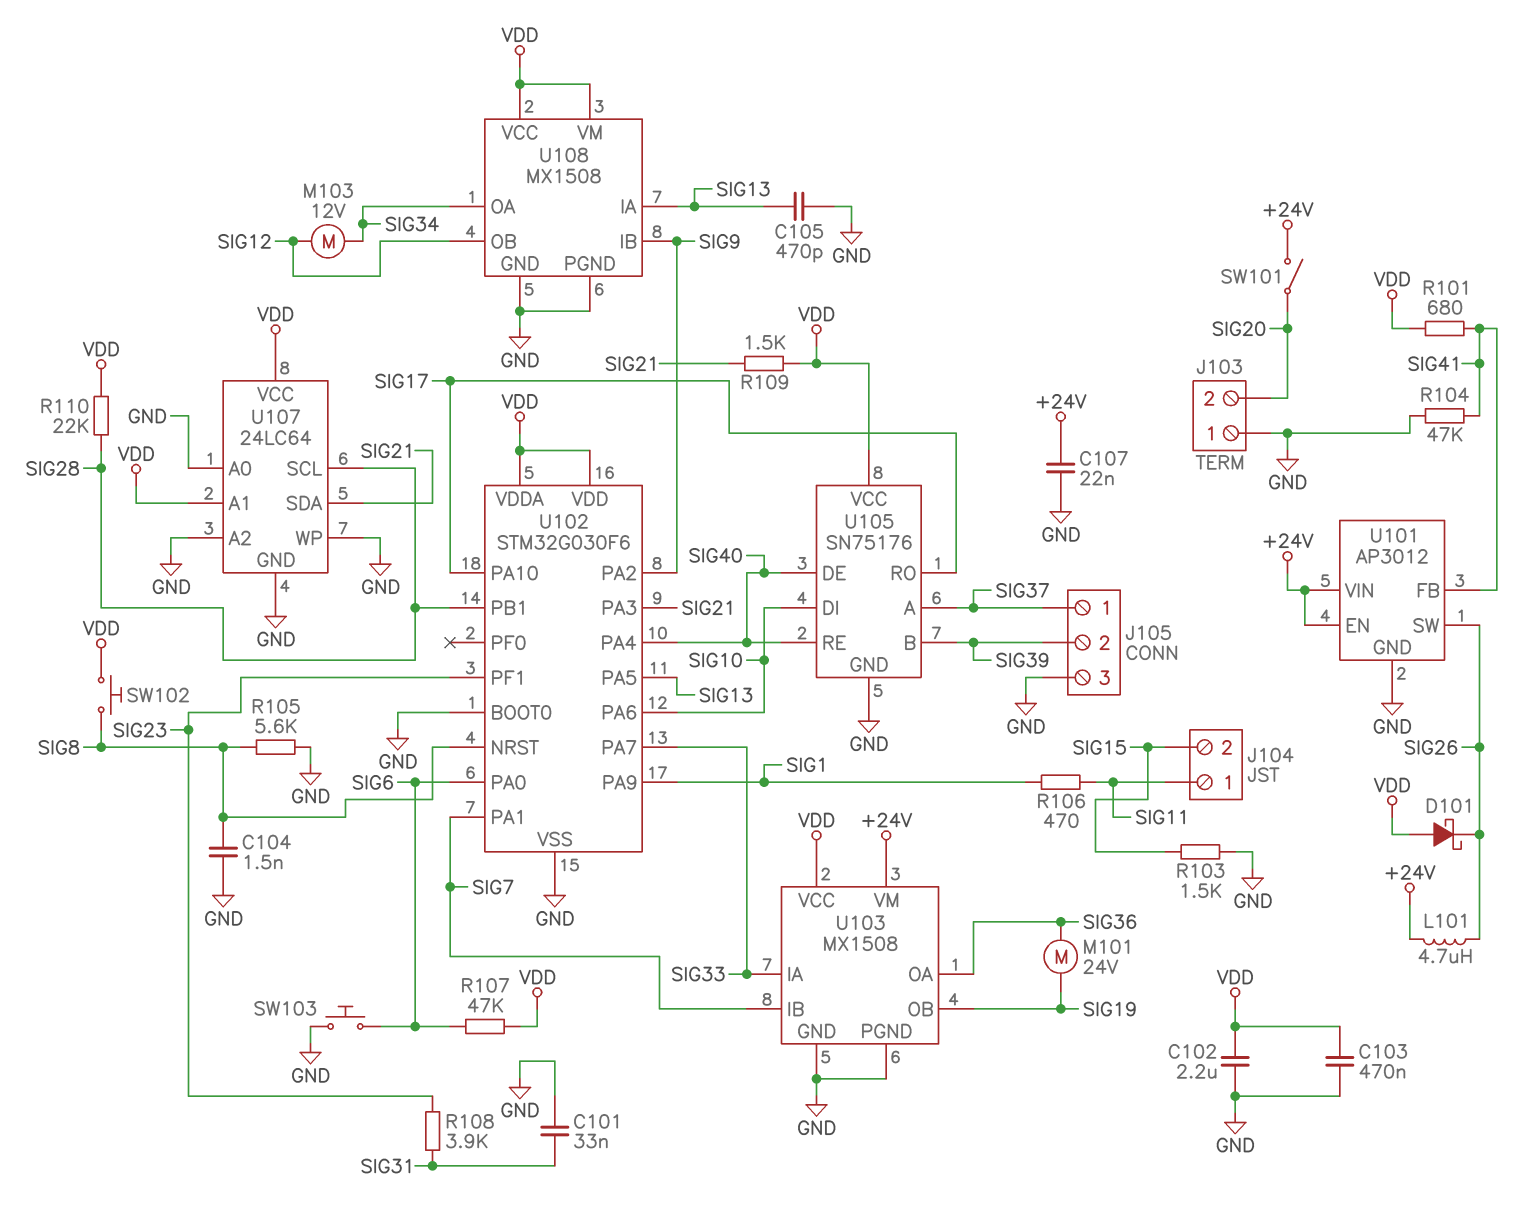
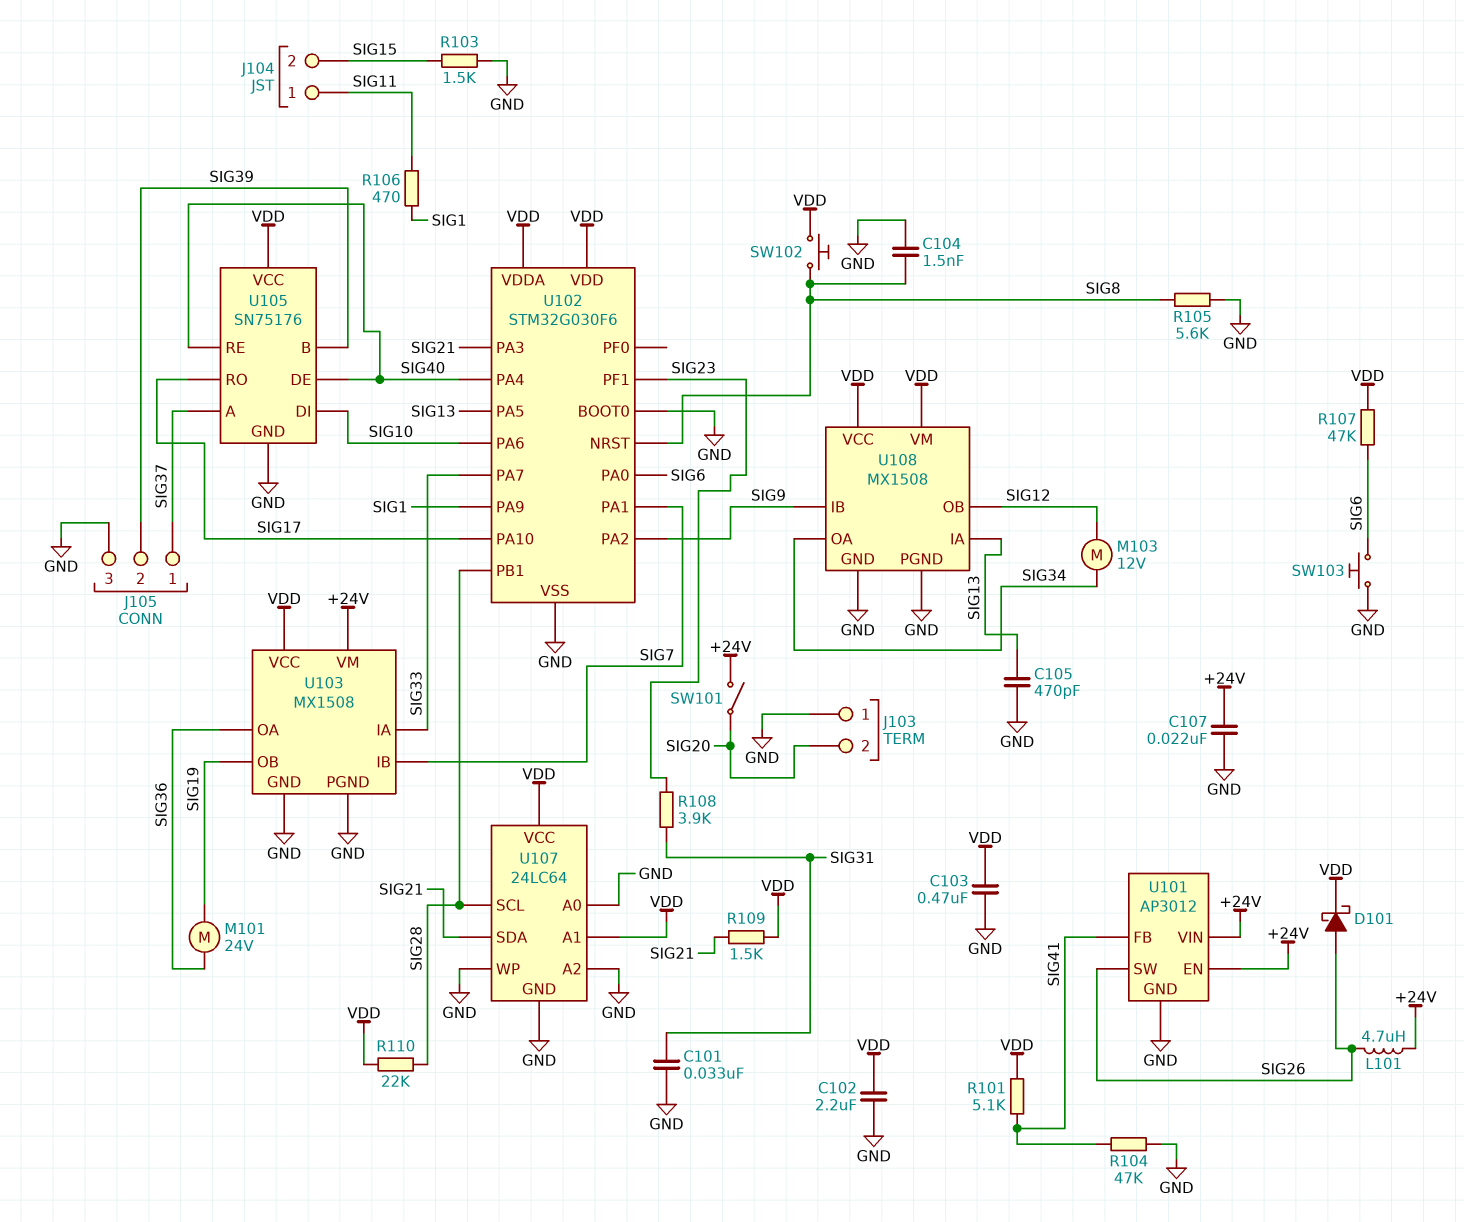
D101: schottky (A VDD, K SIG26) -> schottky (A SIG26, K VDD)
R101: 680 (SIG41, VDD) -> 5.1k (SIG41, VDD)

